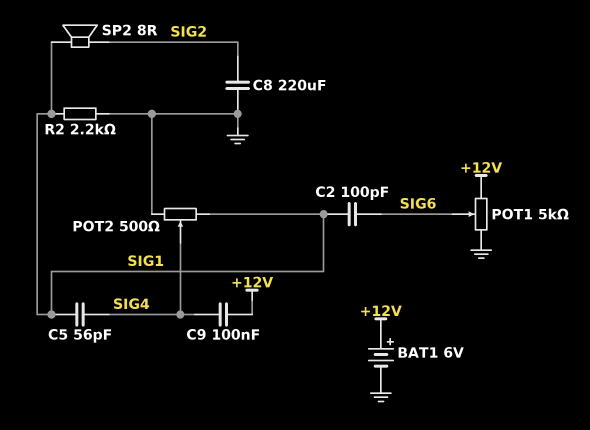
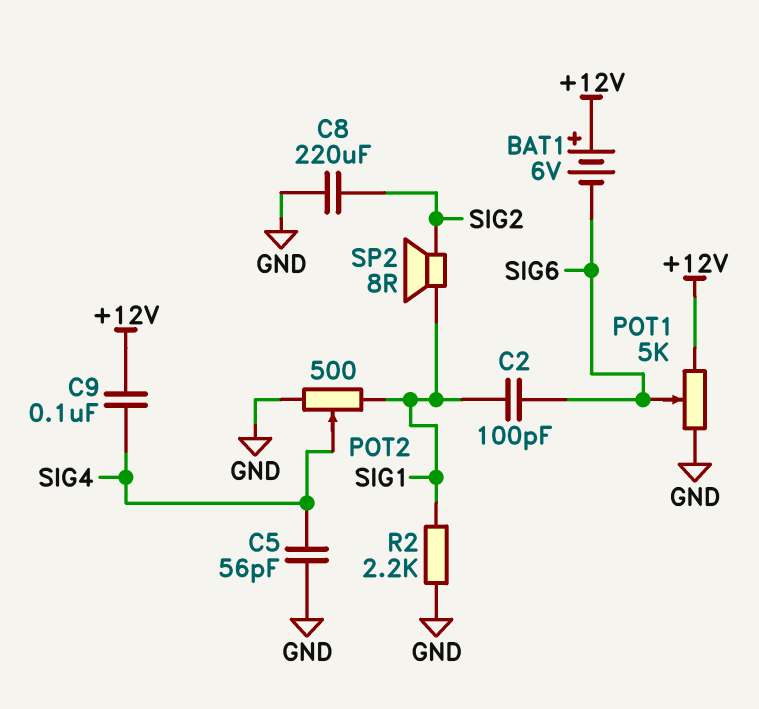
BAT1: 6V (plus +12V, minus GND) -> 6V (plus +12V, minus SIG6)
C5: 56pF (SIG1, SIG4) -> 56pF (GND, SIG4)

